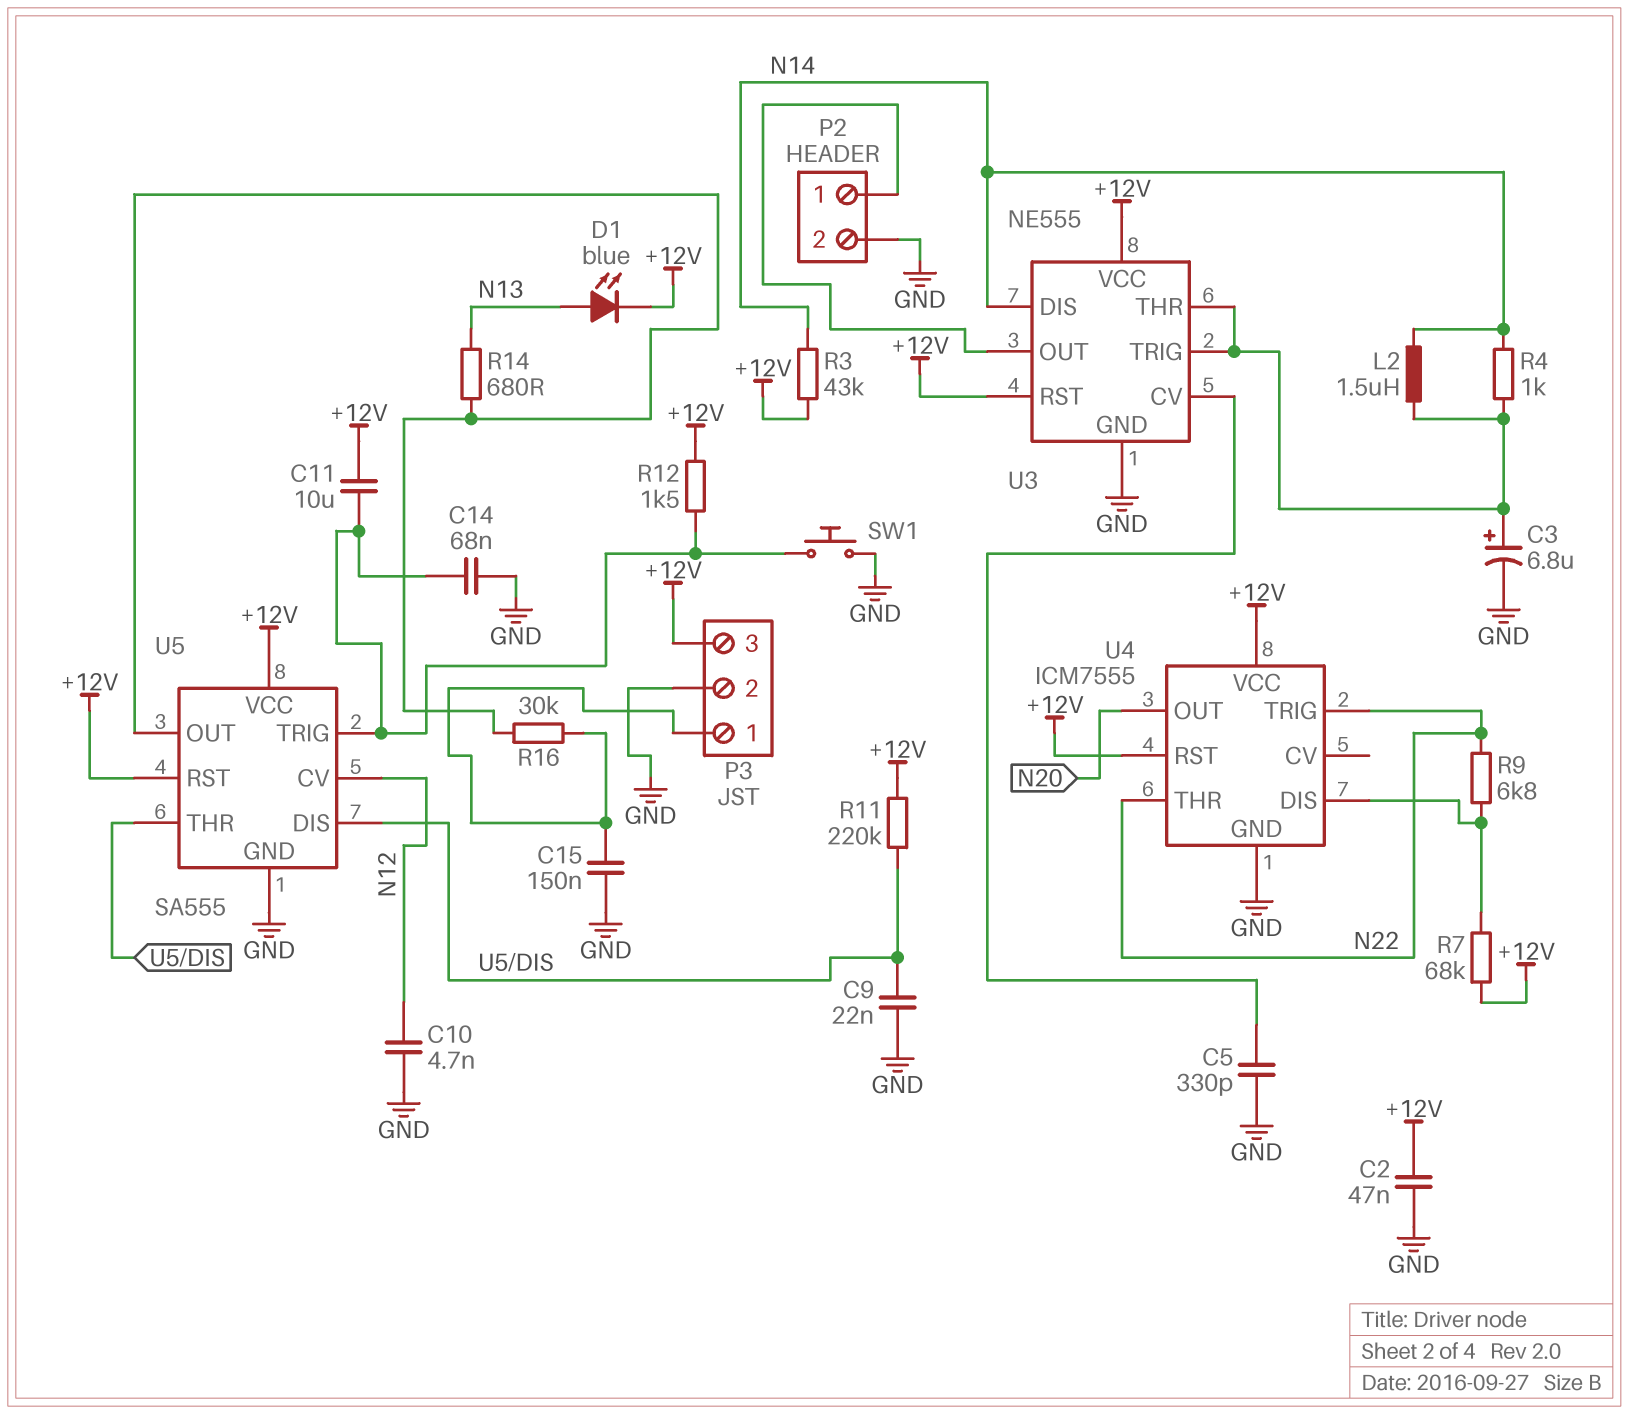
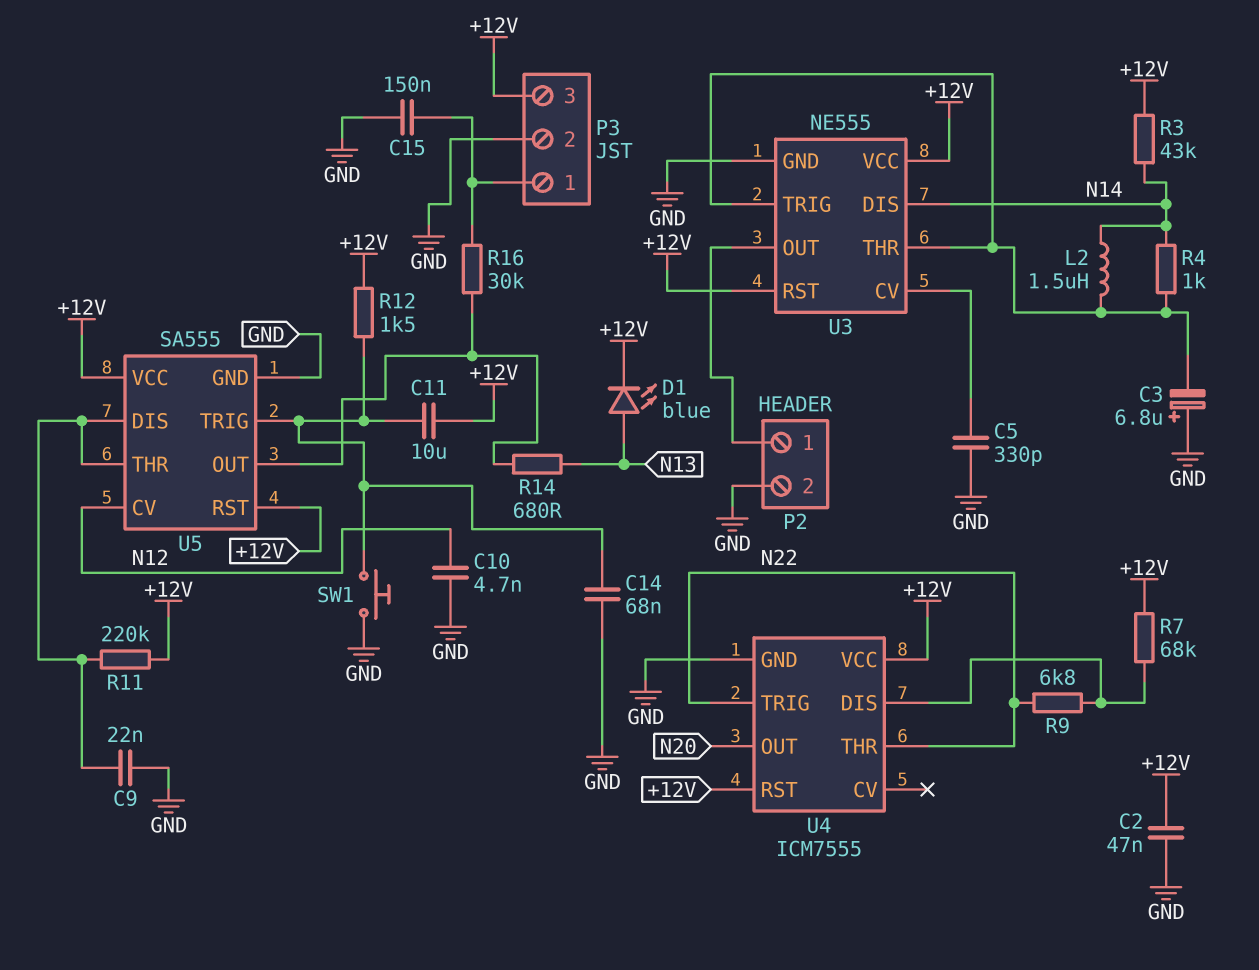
C3: 6.8uF (plus U3/THR, minus GND) -> 6.8uF (plus GND, minus U3/THR)

